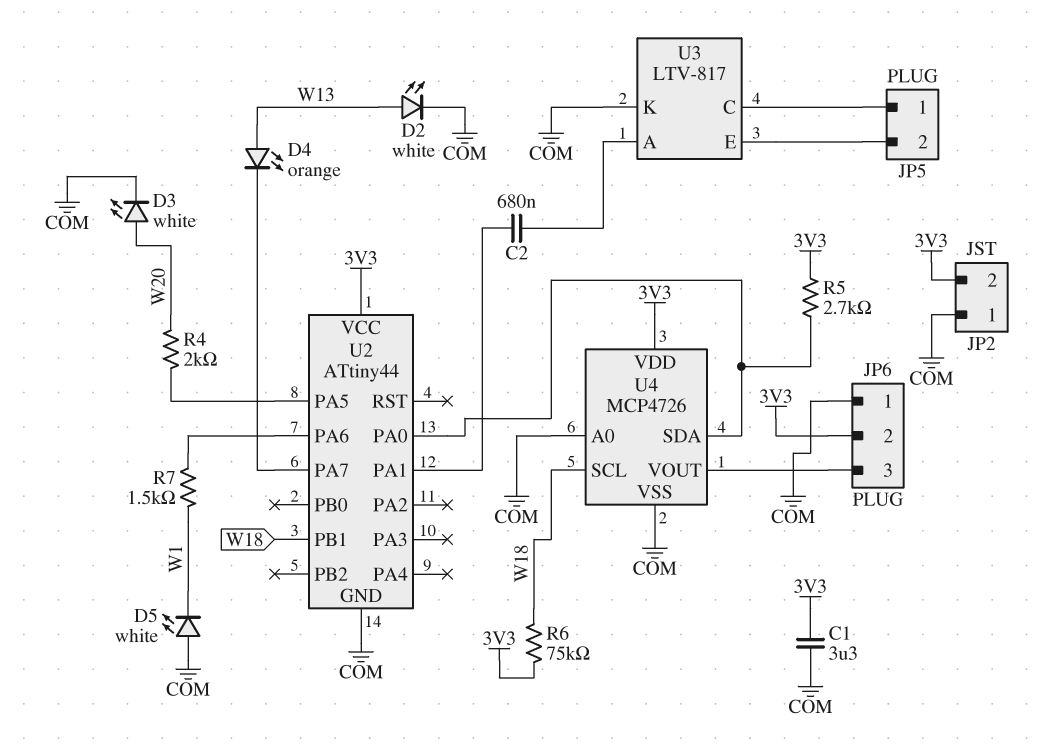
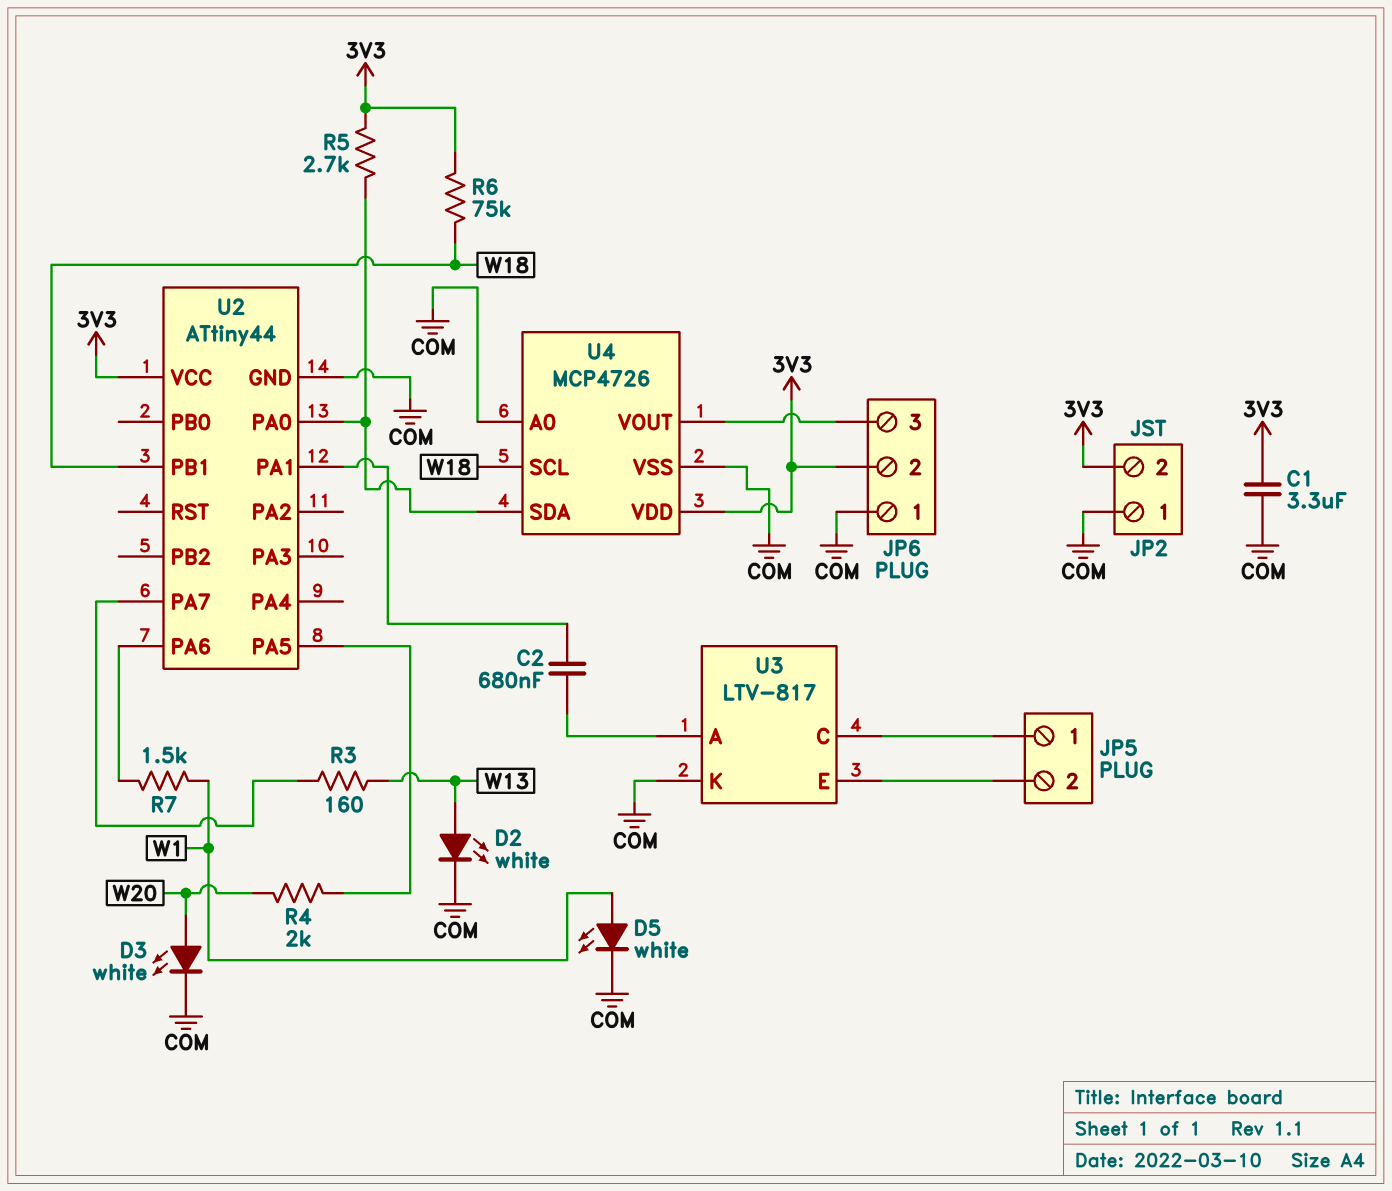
D4: LED orange (A W13, K U2/PA7) -> none
D5: LED white (A COM, K W1) -> LED white (A W1, K COM)
R3: none -> 160 (U2/PA7, W13)

